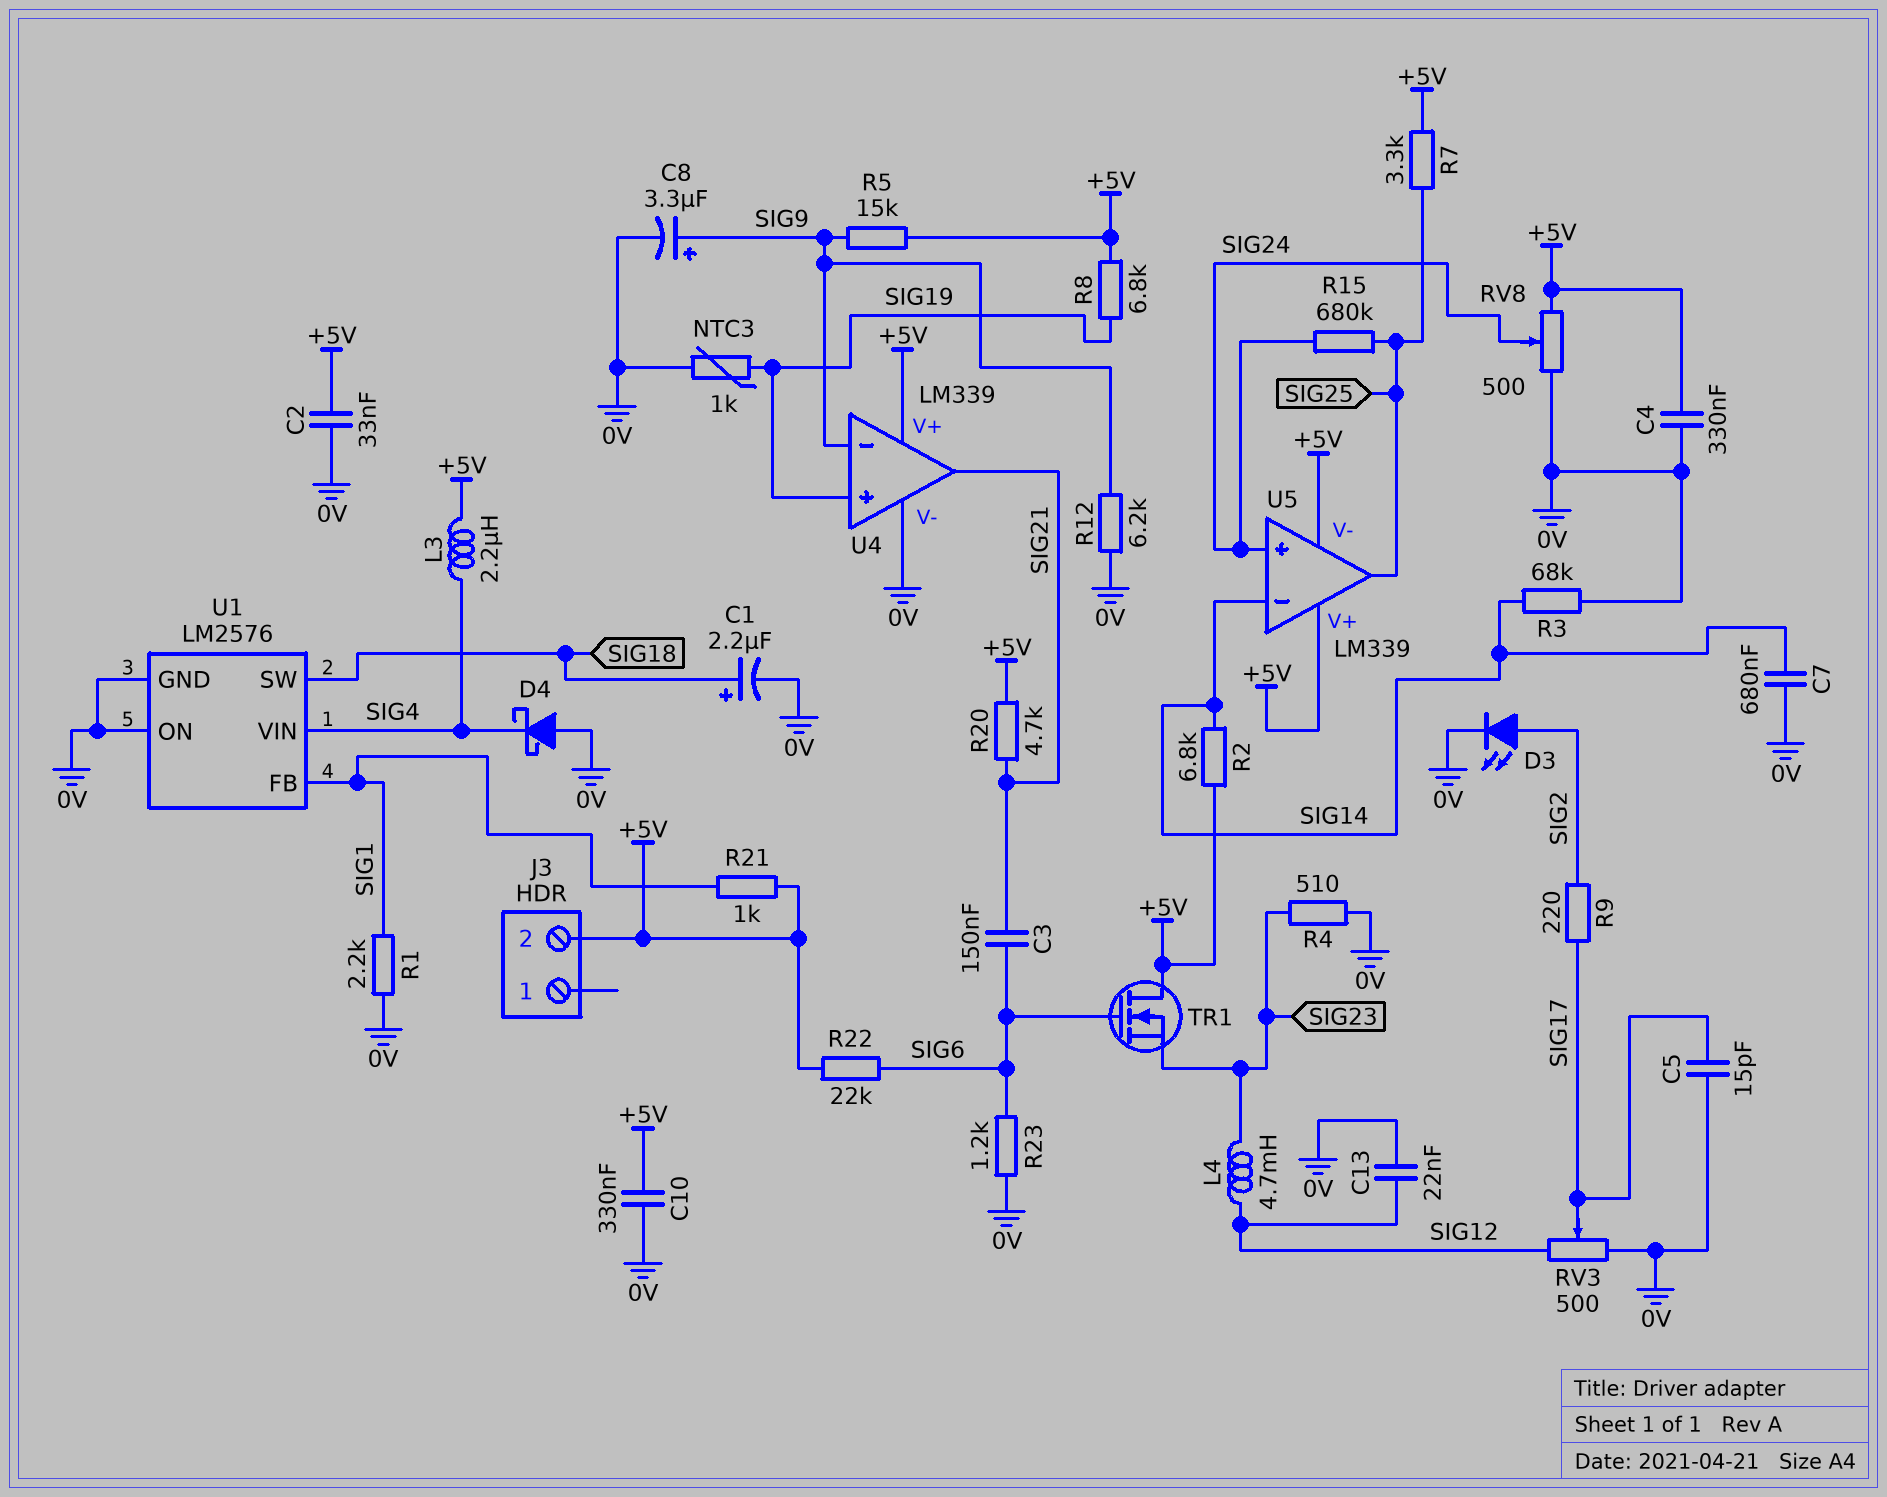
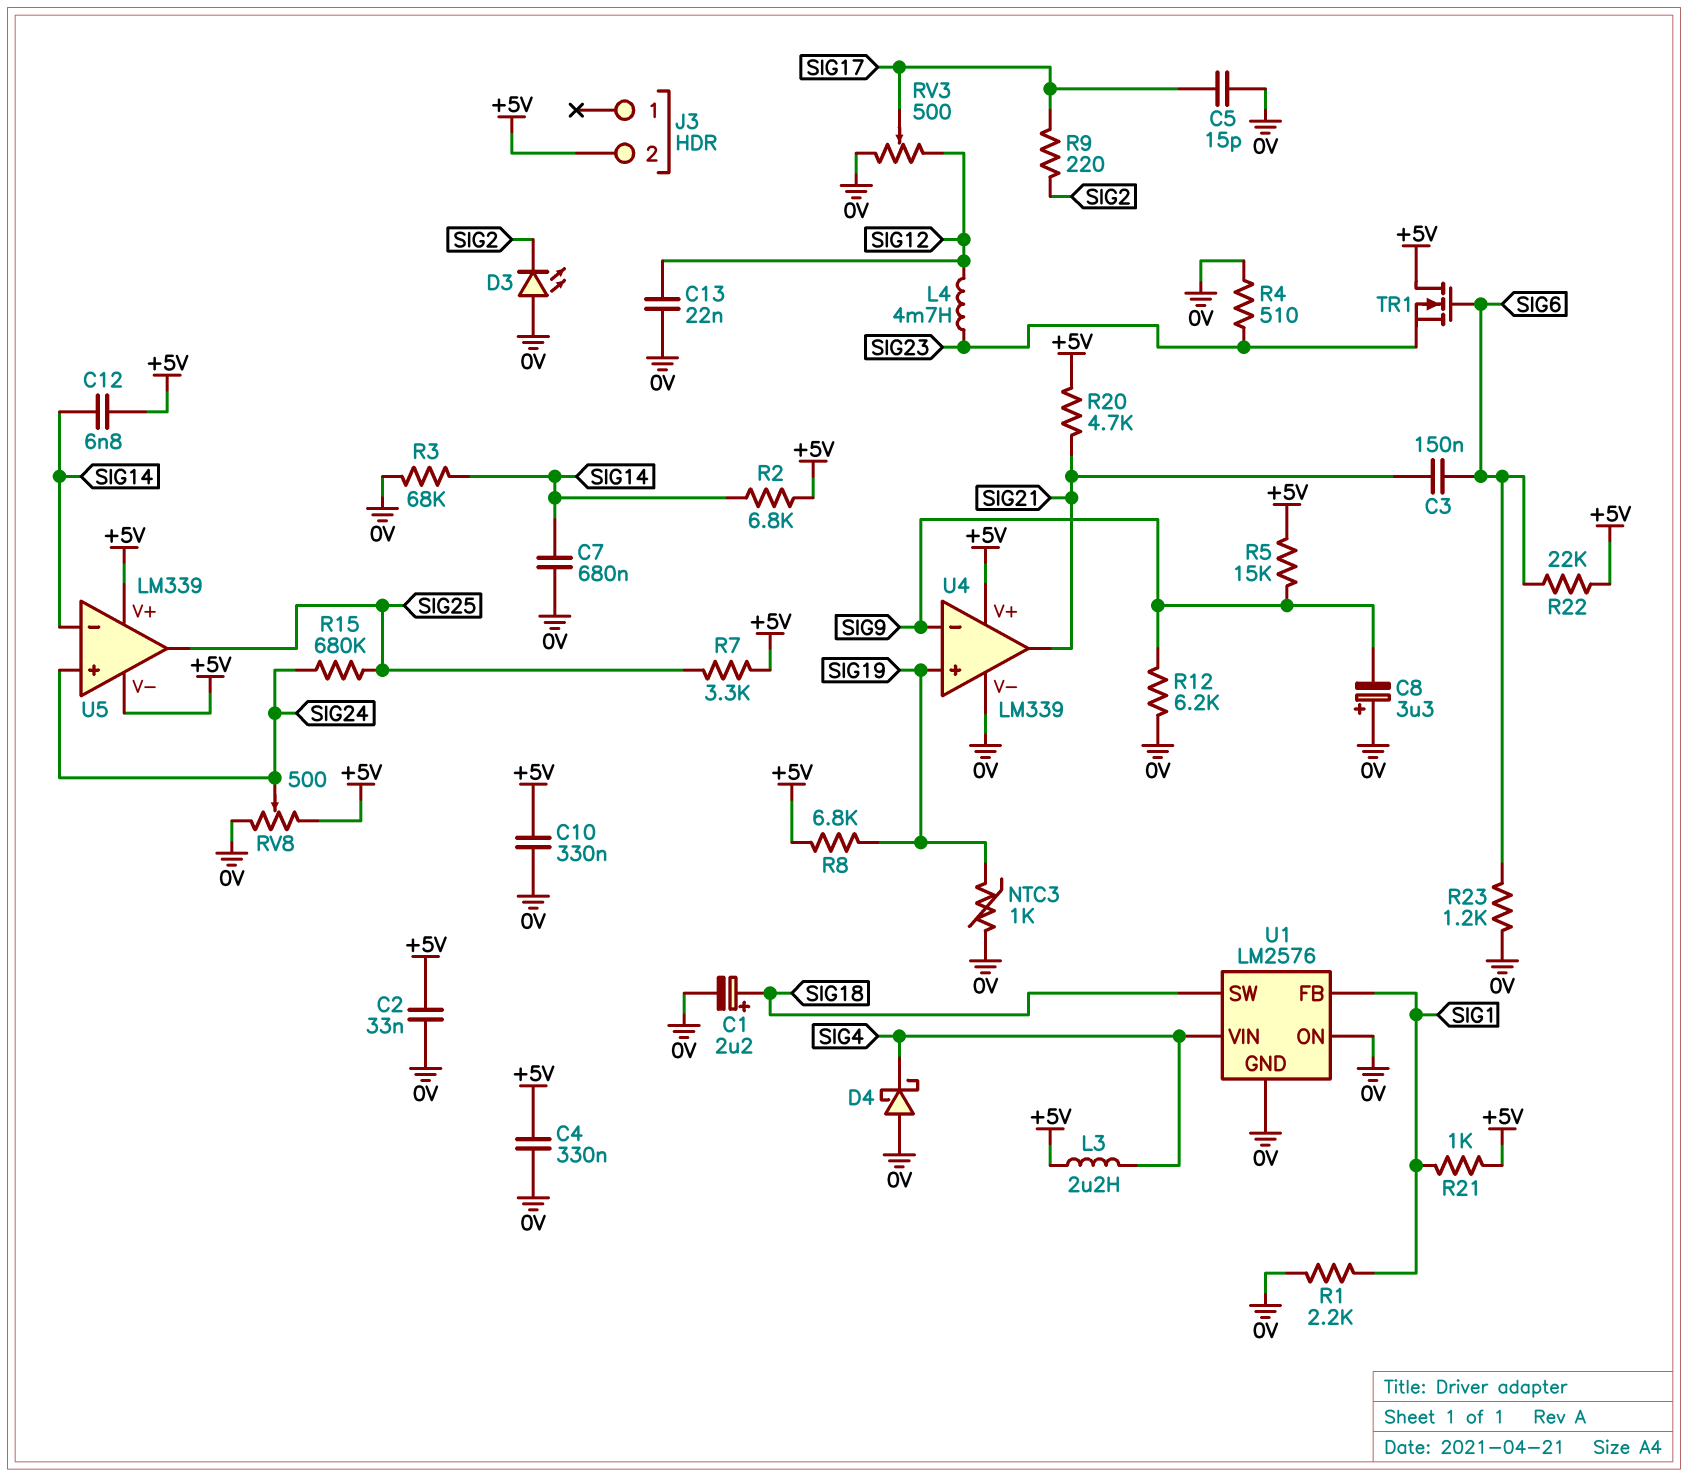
C8: 3.3uF (plus SIG9, minus 0V) -> 3.3uF (plus 0V, minus SIG9)
C12: none -> 6.8nF (+5V, SIG14)
D3: LED (A SIG2, K 0V) -> LED (A 0V, K SIG2)

